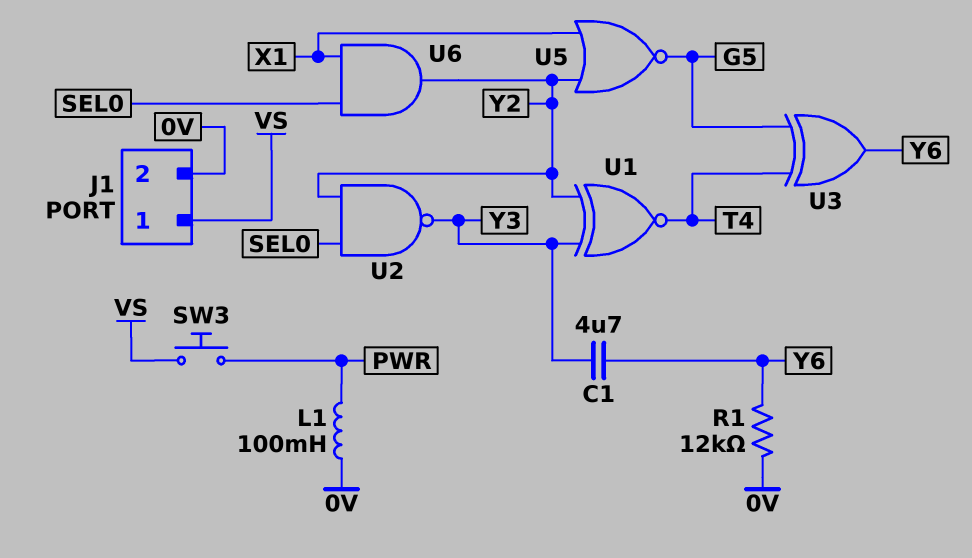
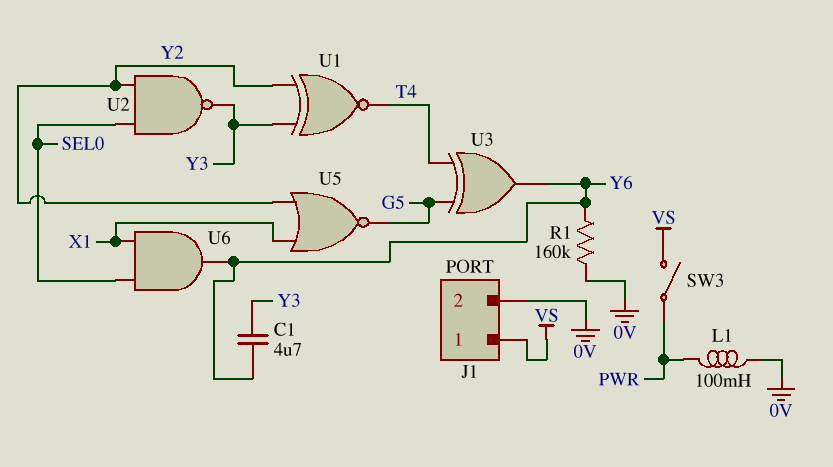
R1: 12k (0V, Y6) -> 160k (0V, Y6)
SW3: button (PWR, VS) -> switch (PWR, VS)
U6: AND (in SEL0, in X1, out Y2) -> AND (in SEL0, in X1, out Y6)

